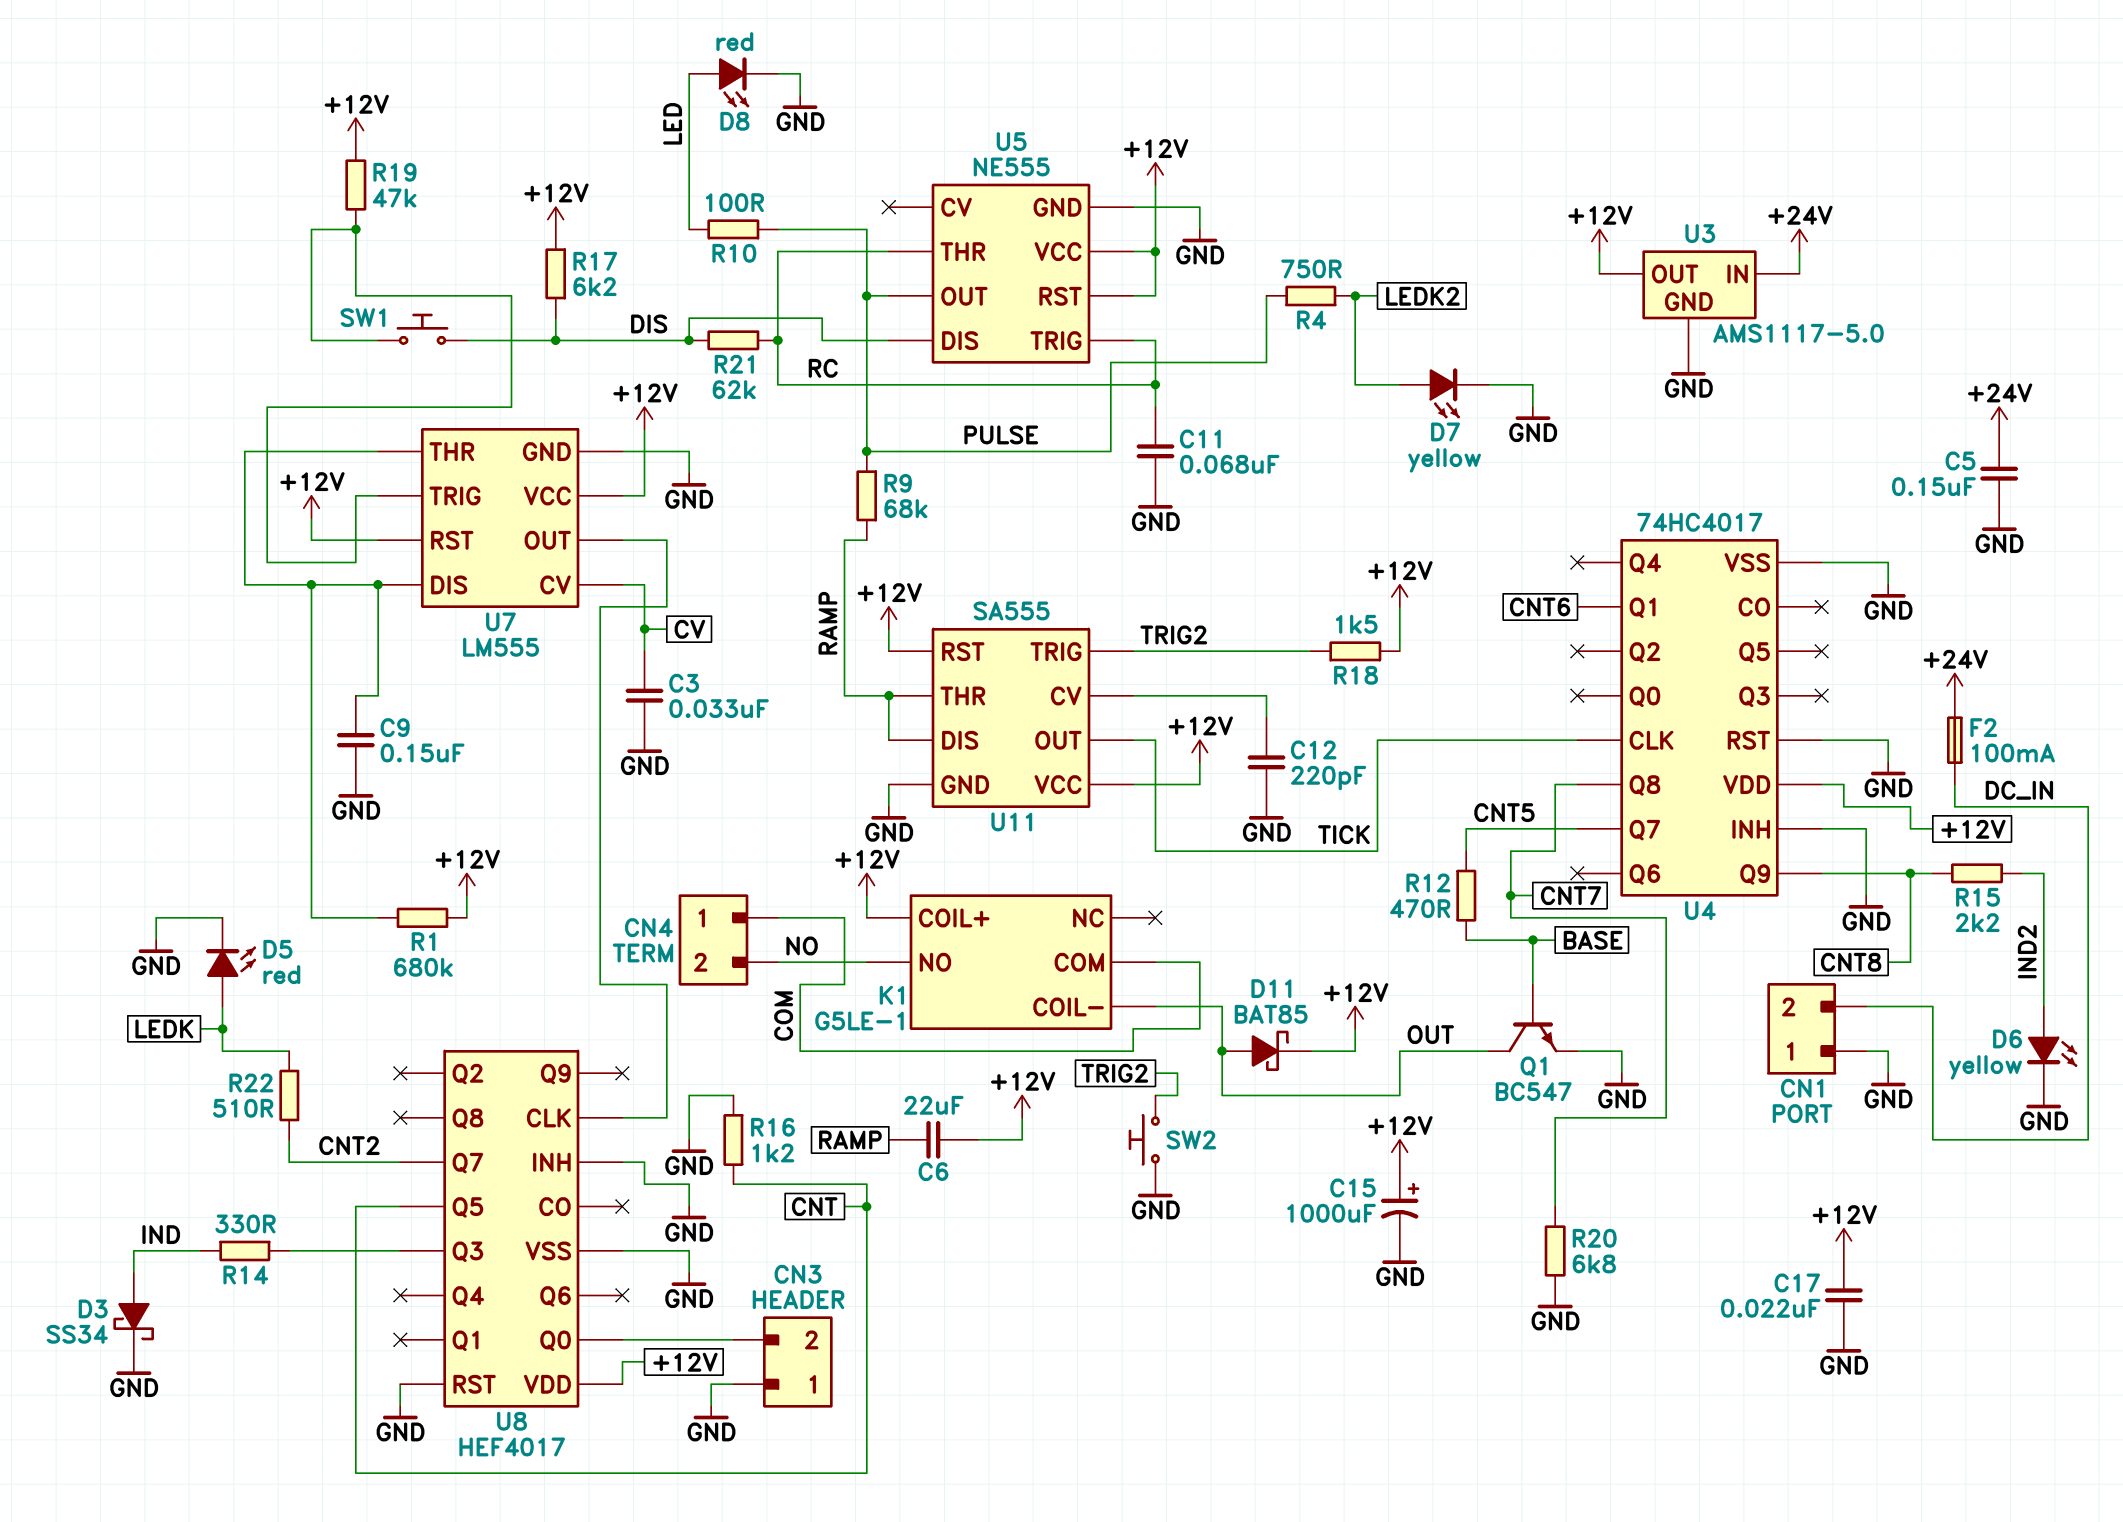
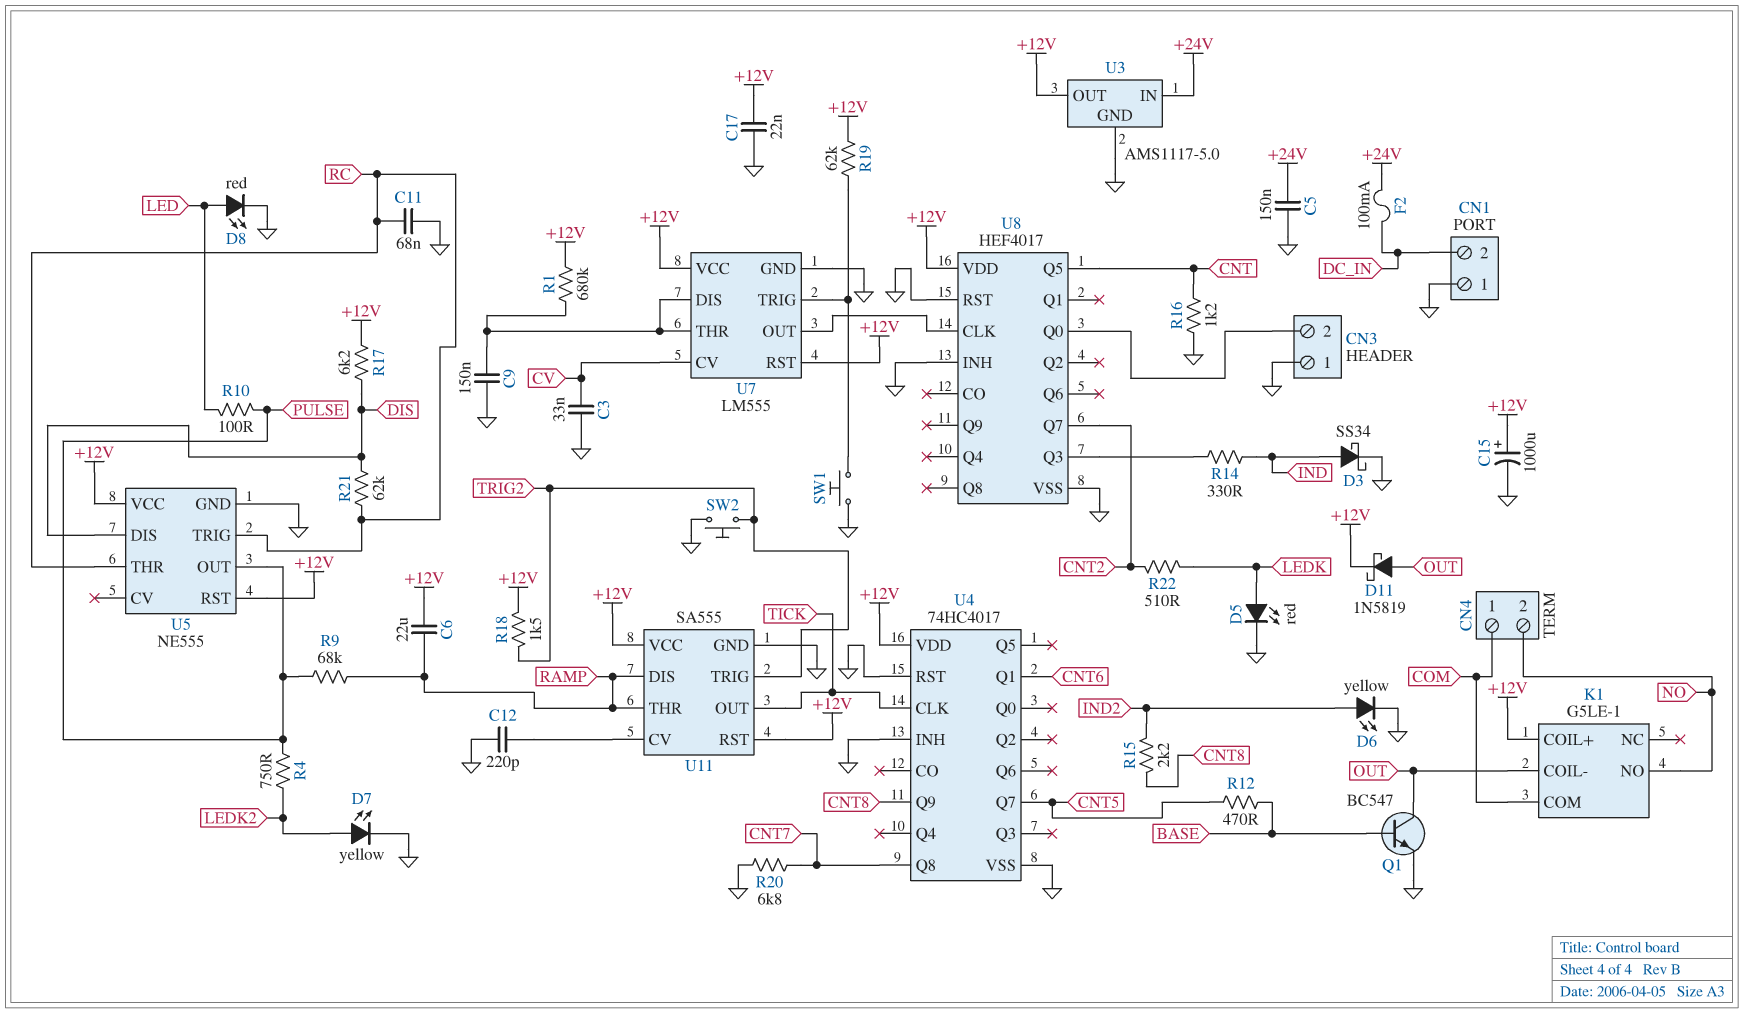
D11: schottky BAT85 (A OUT, K +12V) -> schottky 1N5819 (A OUT, K +12V)
R19: 47k (+12V, U7/TRIG) -> 62k (+12V, U7/TRIG)
SW1: button (DIS, U7/TRIG) -> button (GND, U7/TRIG)

